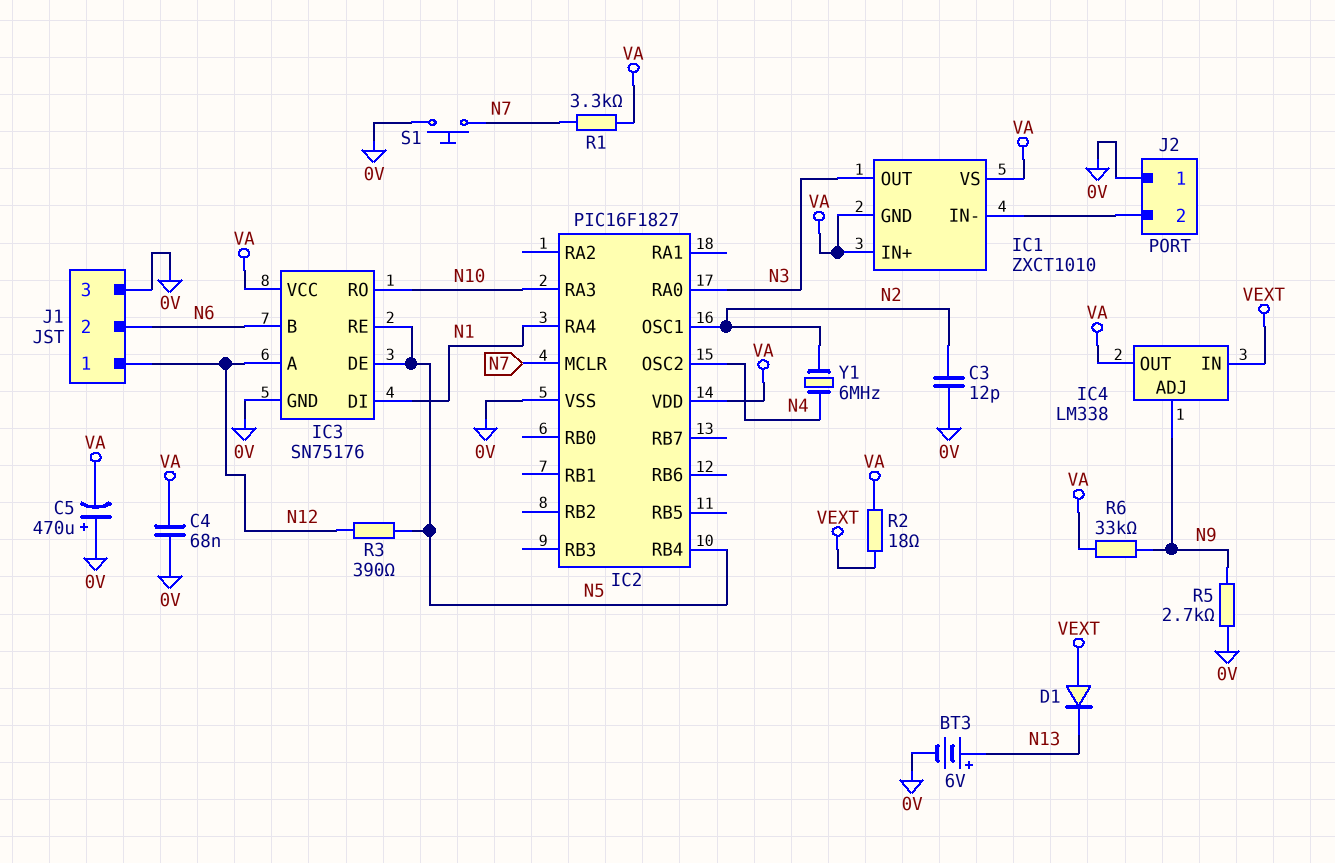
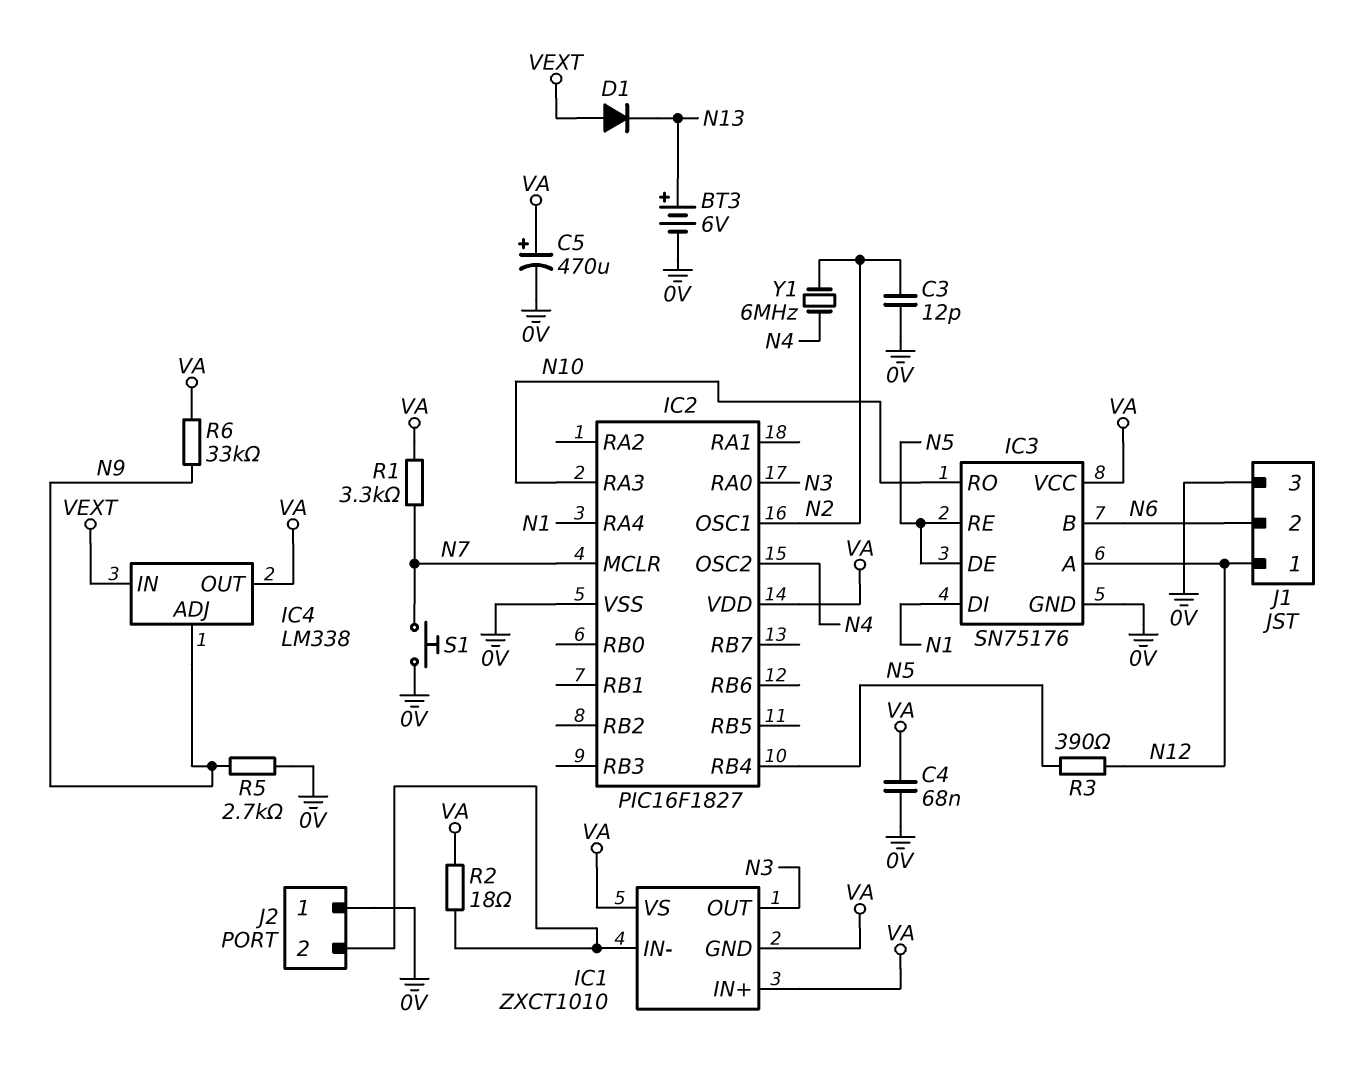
C5: 470uF (plus 0V, minus VA) -> 470uF (plus VA, minus 0V)
R2: 18 (VA, VEXT) -> 18 (IC1/IN-, VA)

